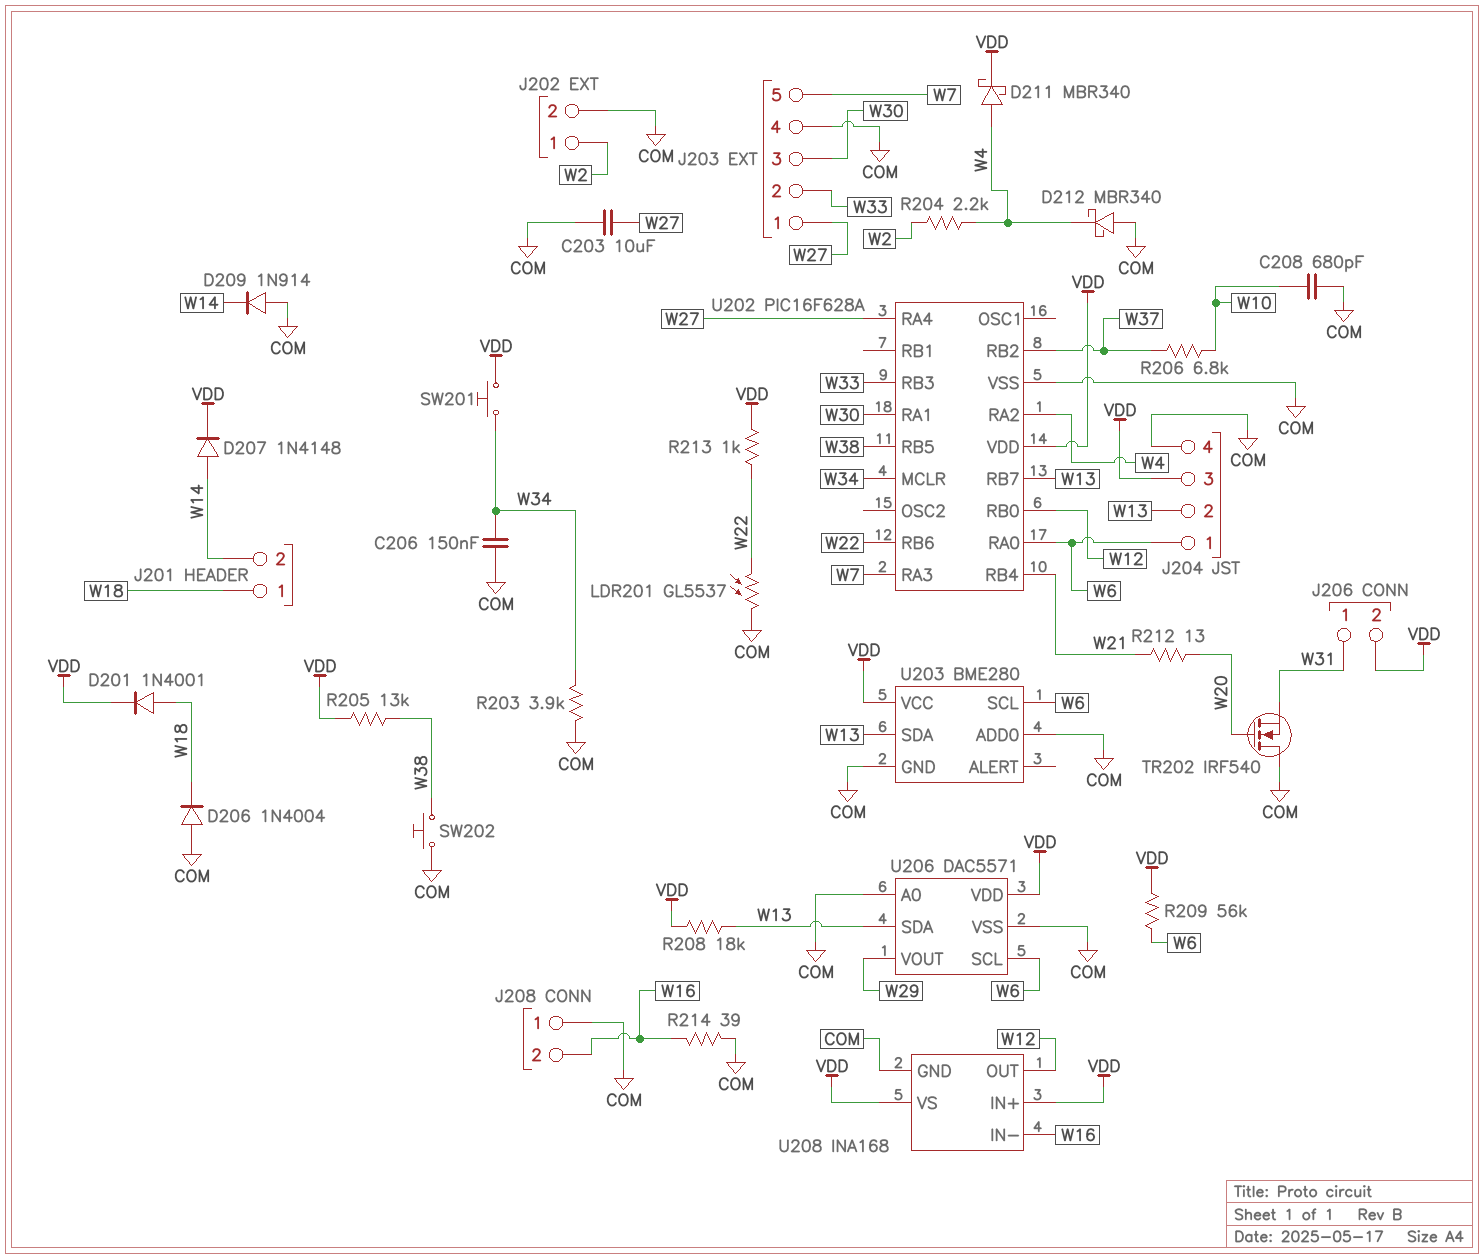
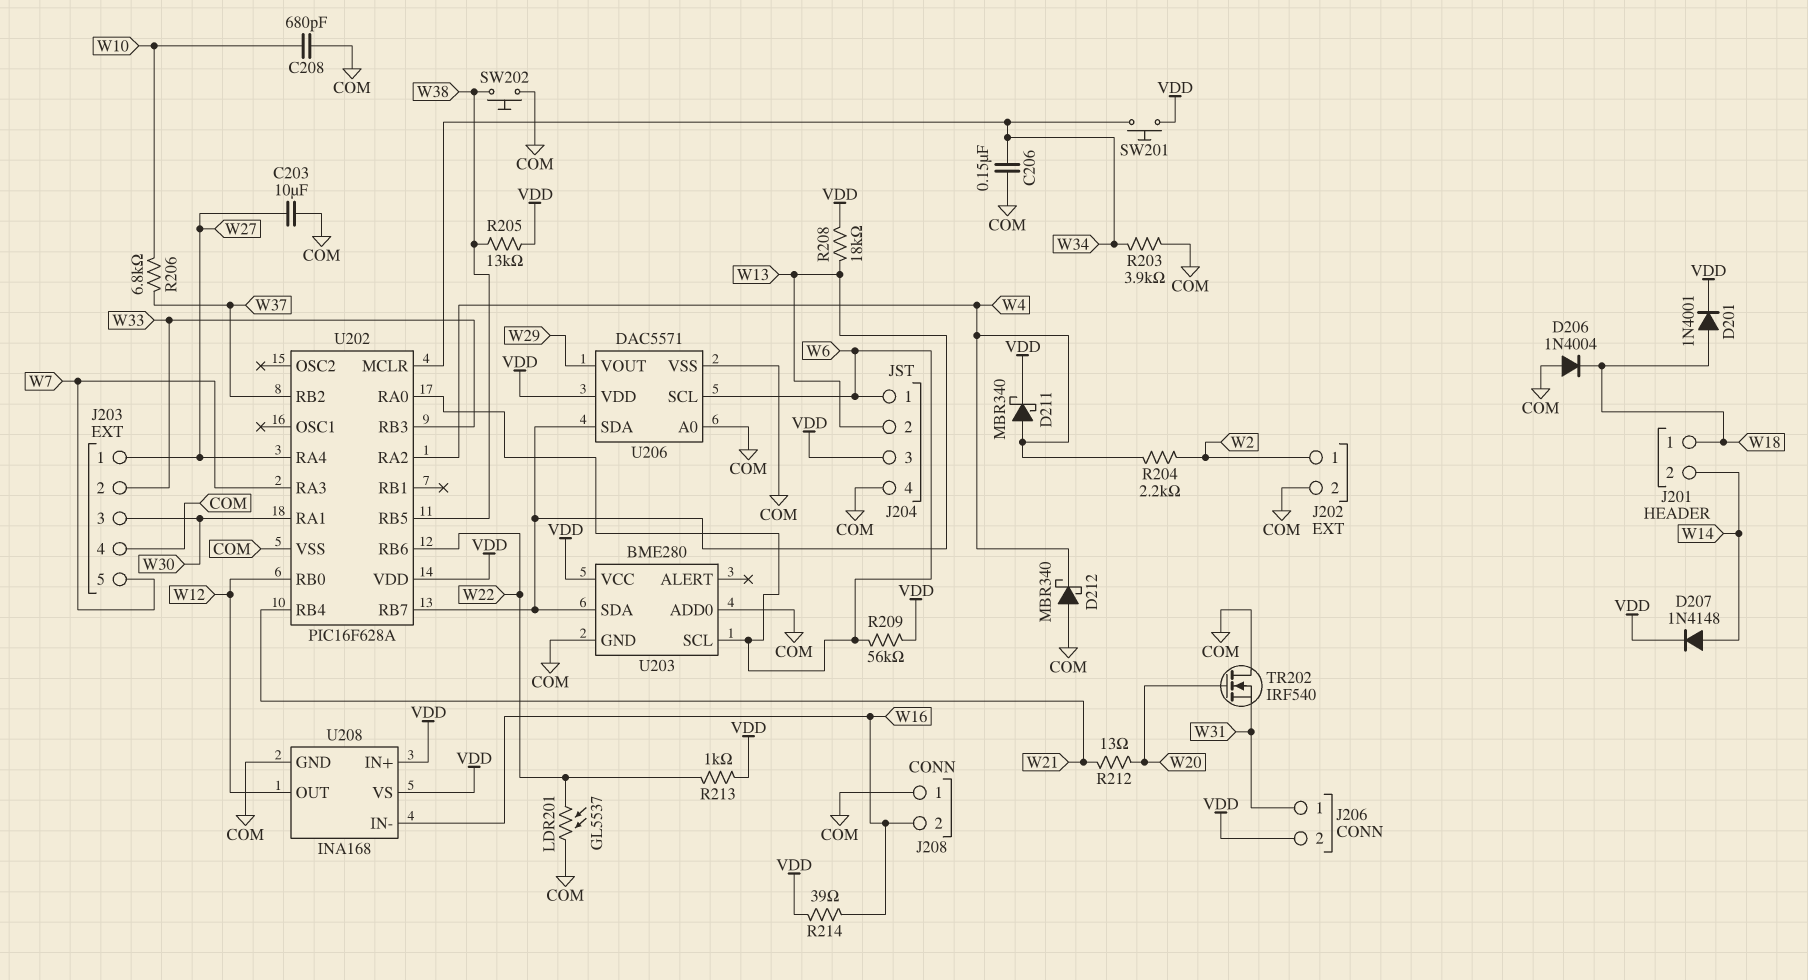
D209: diode 1N914 (A COM, K W14) -> none
R214: 39 (COM, W16) -> 39 (VDD, W16)

